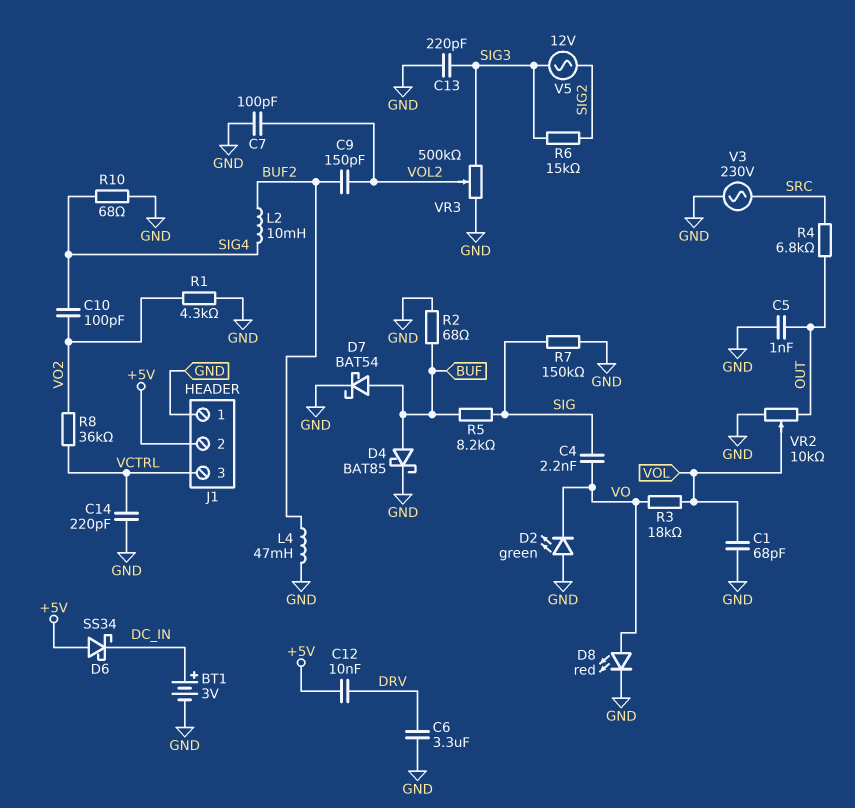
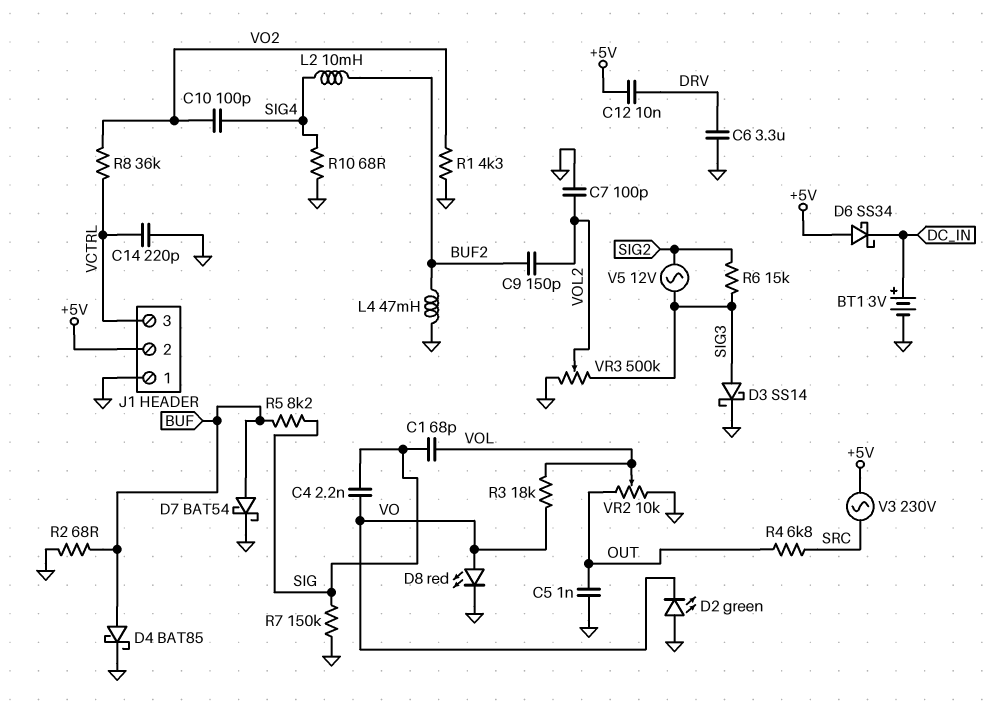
C1: 68pF (GND, VOL) -> 68pF (SIG, VOL)
C13: 220pF (GND, SIG3) -> none
D3: none -> schottky SS14 (A SIG3, K GND)
V3: AC 230V (GND, SRC) -> AC 230V (+5V, SRC)

